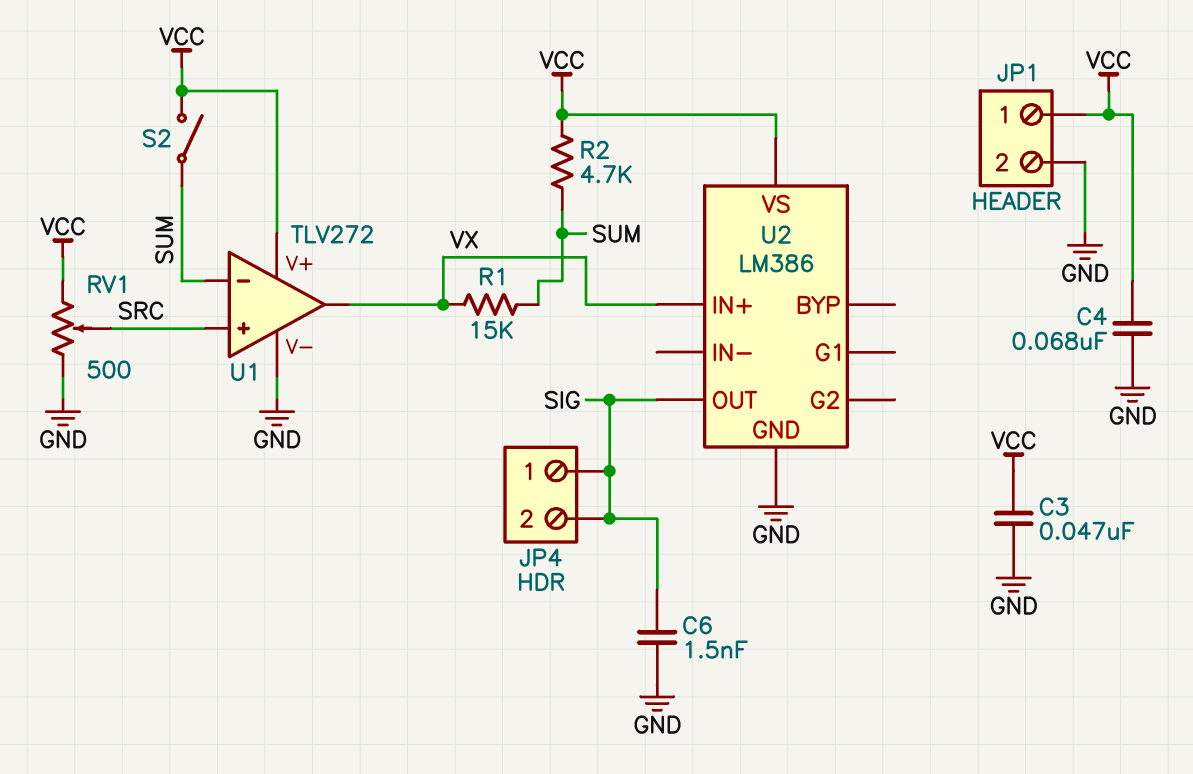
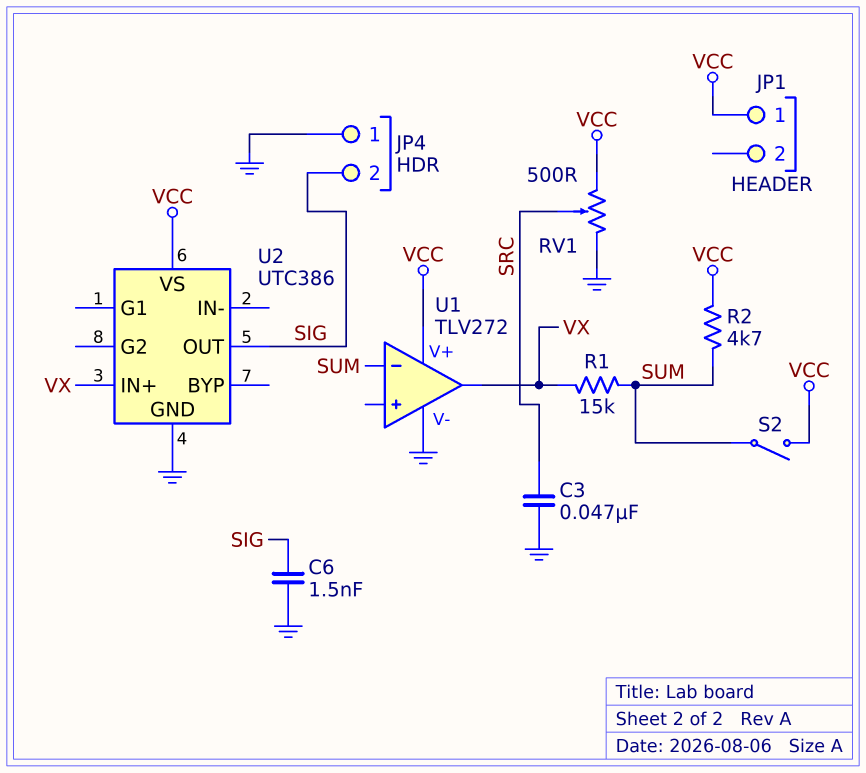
C3: 47nF (GND, VCC) -> 47nF (GND, SRC)
C4: 68nF (GND, VCC) -> none
JP1 pin 2: GND -> none
JP4 pin 1: SIG -> GND
U1 pin in+: SRC -> none
U2: LM386 -> UTC386

